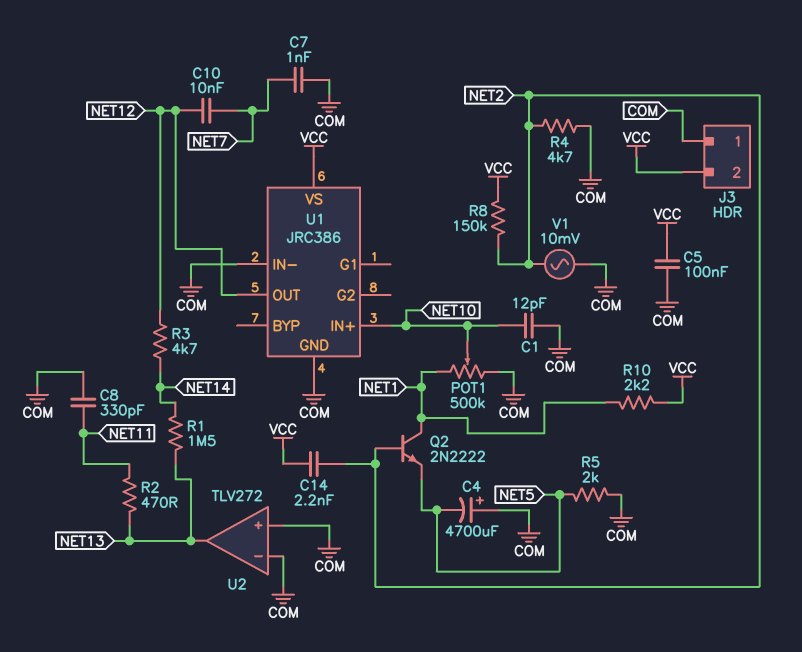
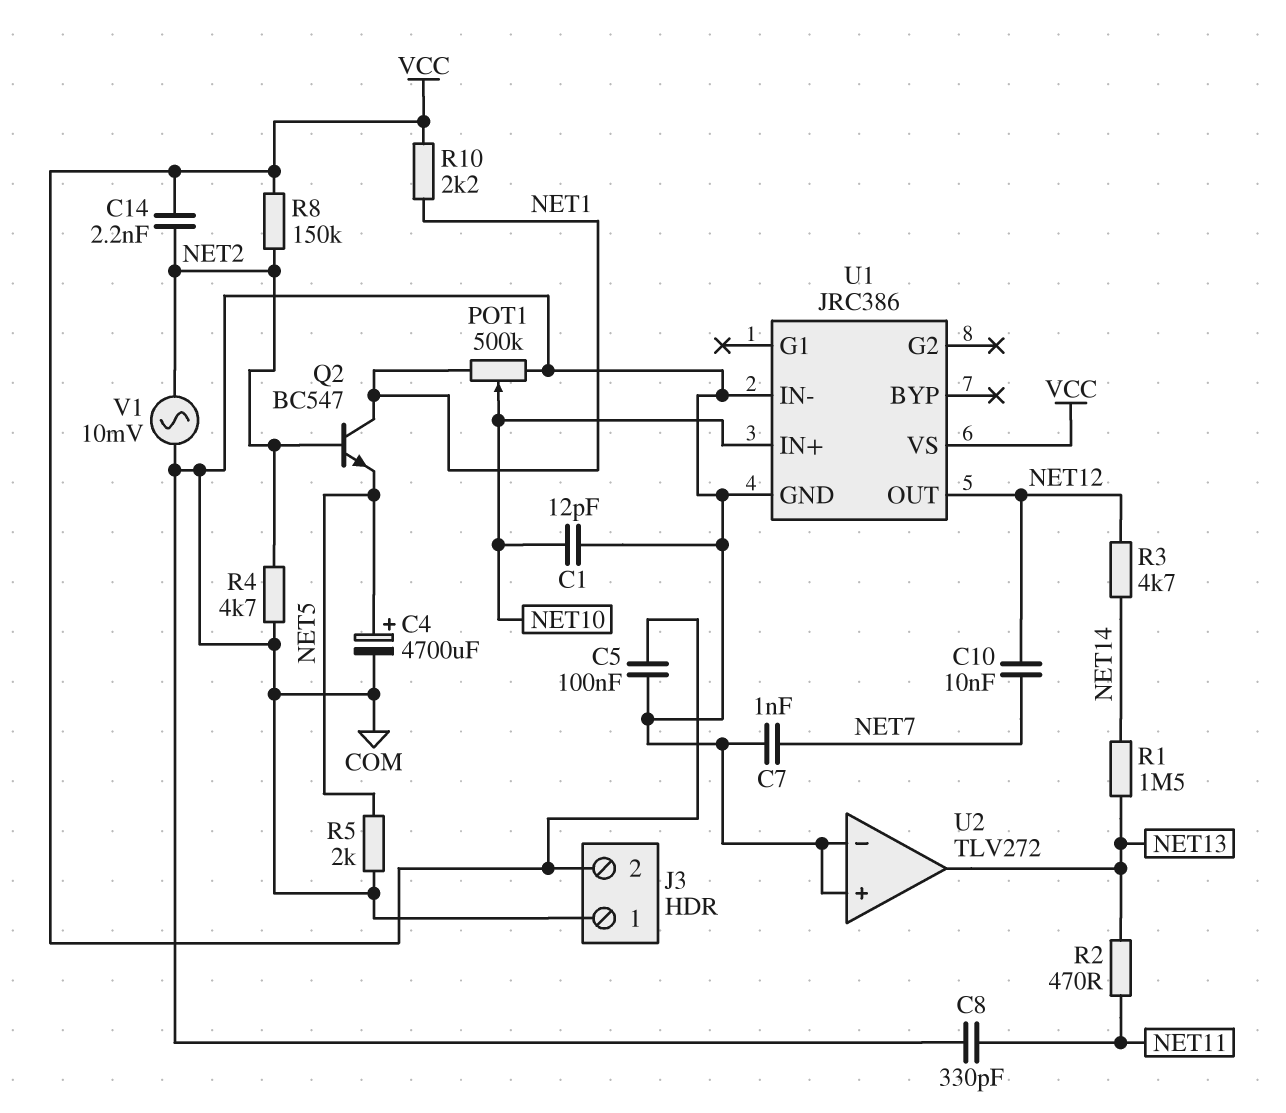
C4: 4700uF (plus COM, minus NET5) -> 4700uF (plus NET5, minus COM)
Q2: NPN 2N2222 (B NET2, C NET1, E NET5) -> NPN BC547 (B NET2, C NET1, E NET5)

